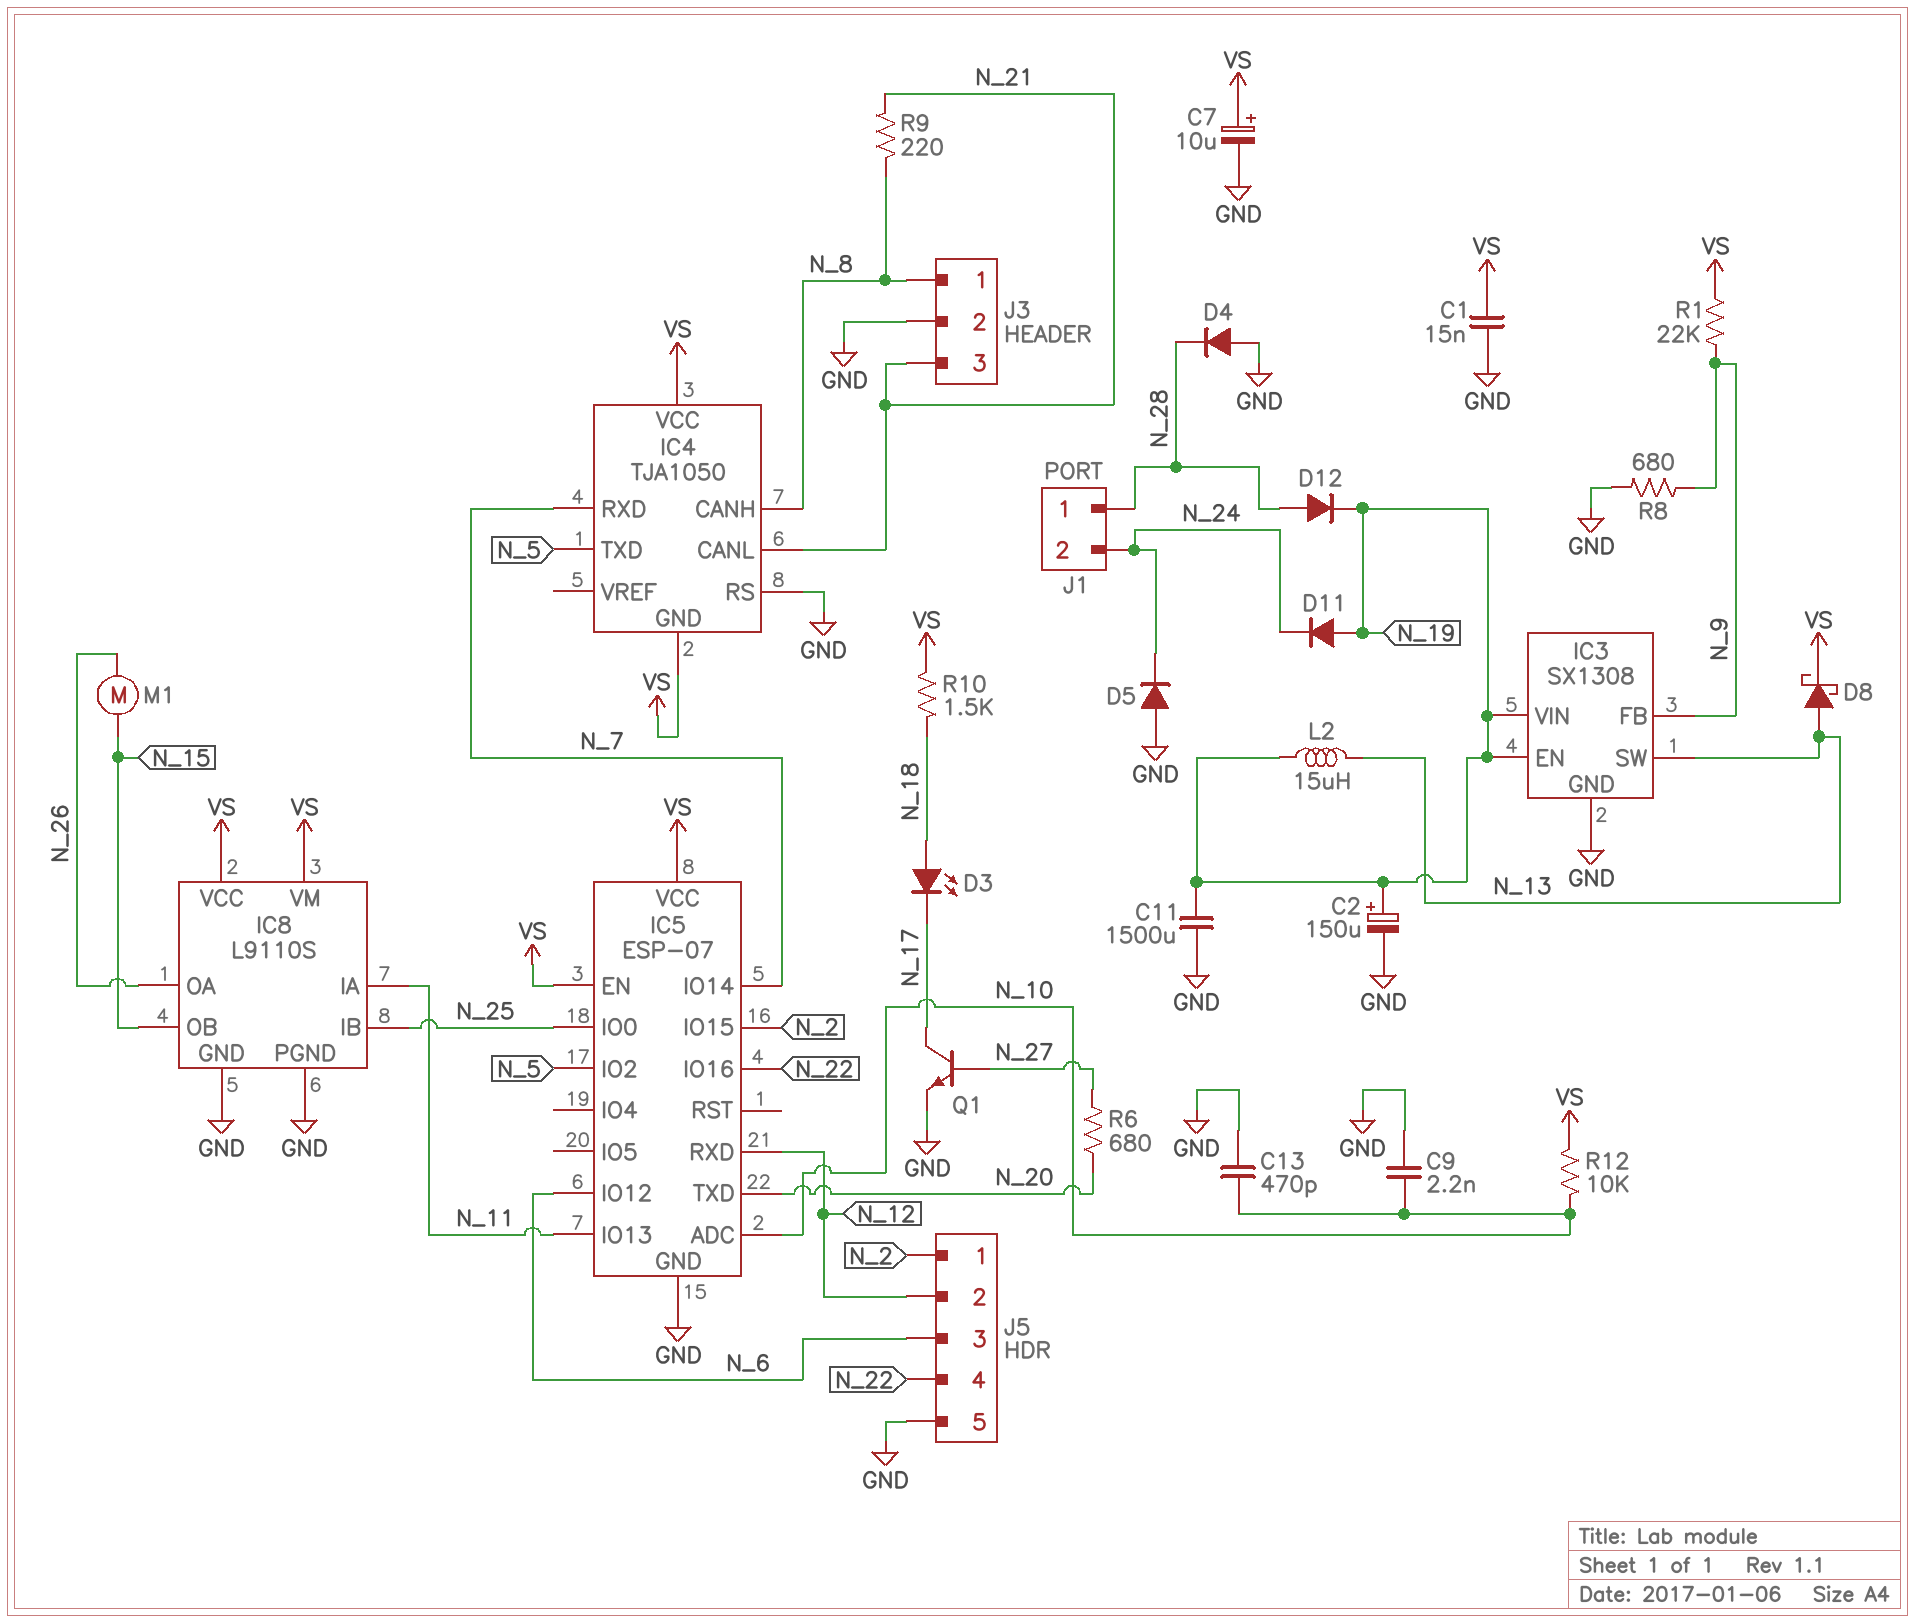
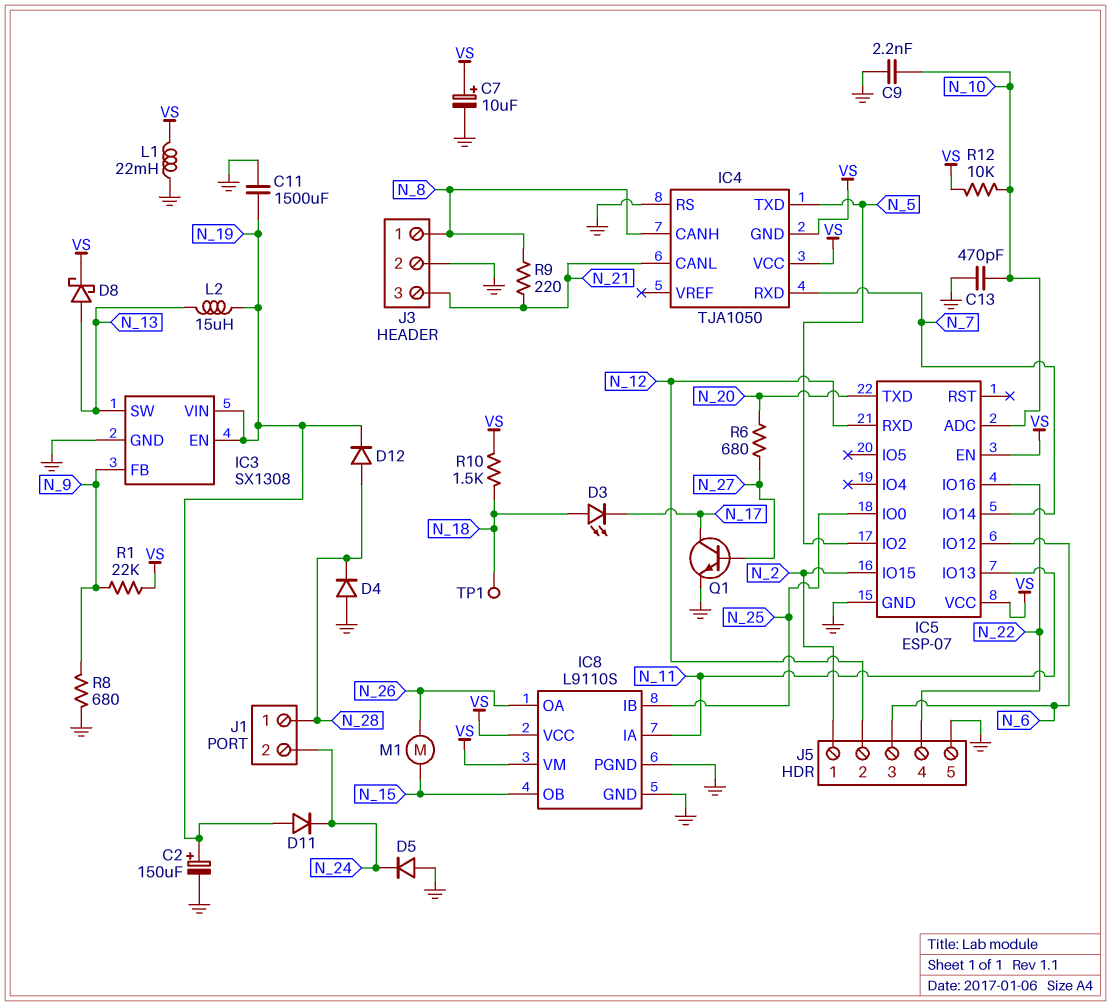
C1: 15nF (GND, VS) -> none
L1: none -> 22mH (GND, VS)
TP1: none -> test point (N_18)

